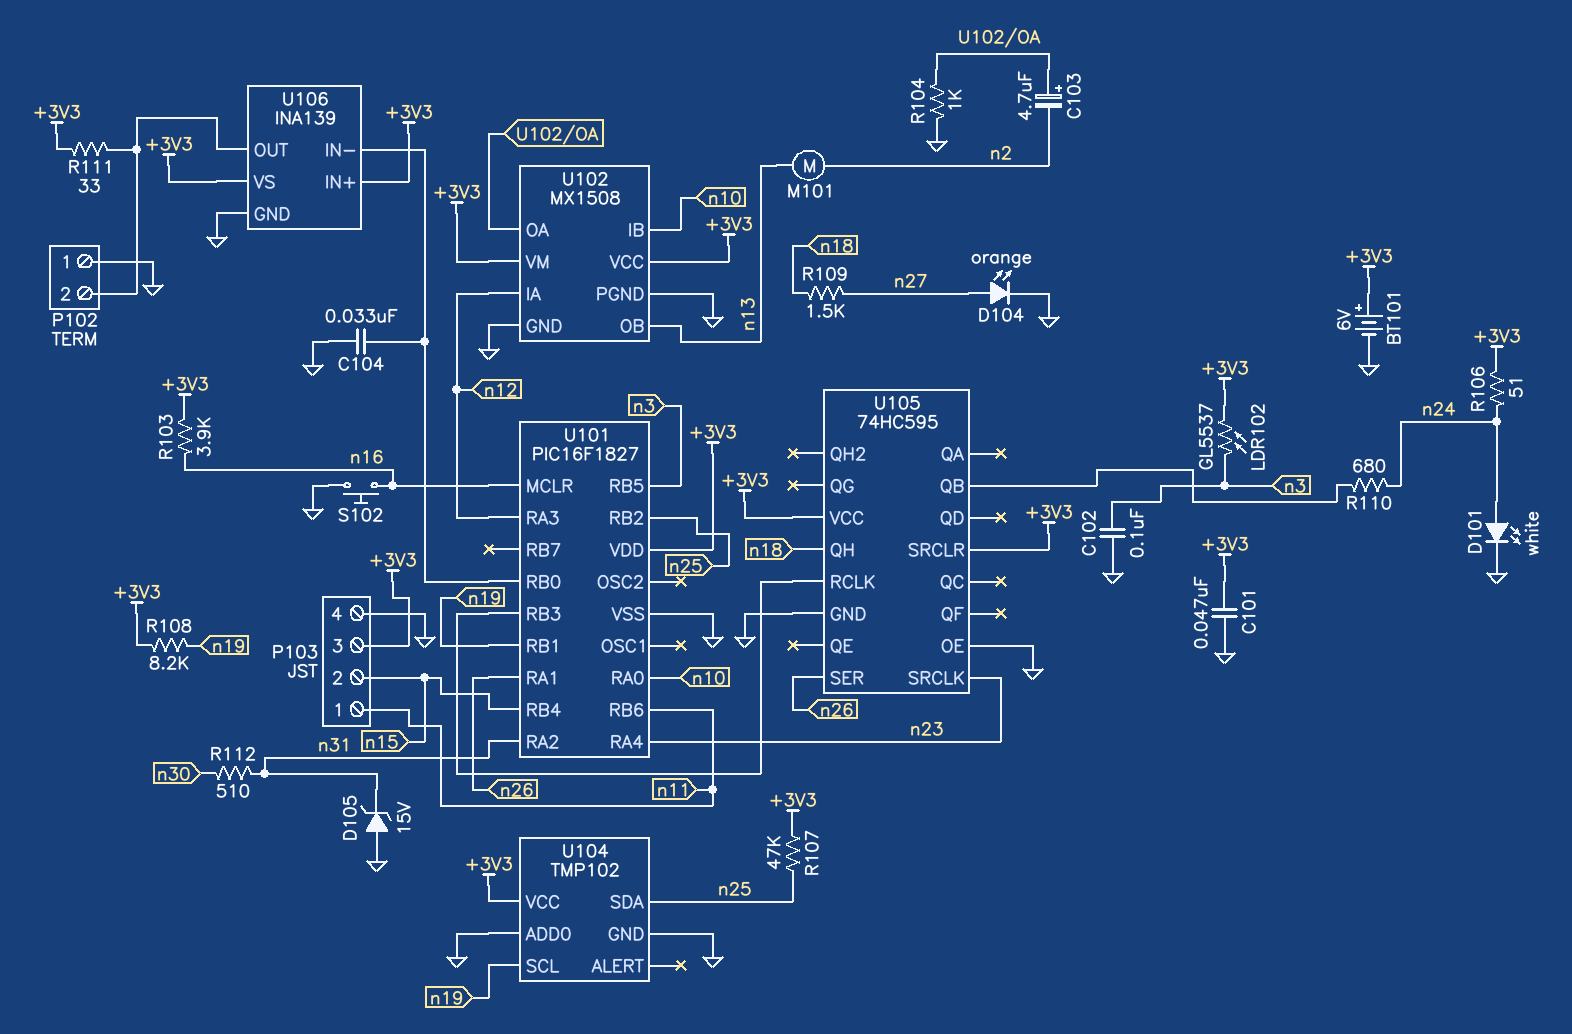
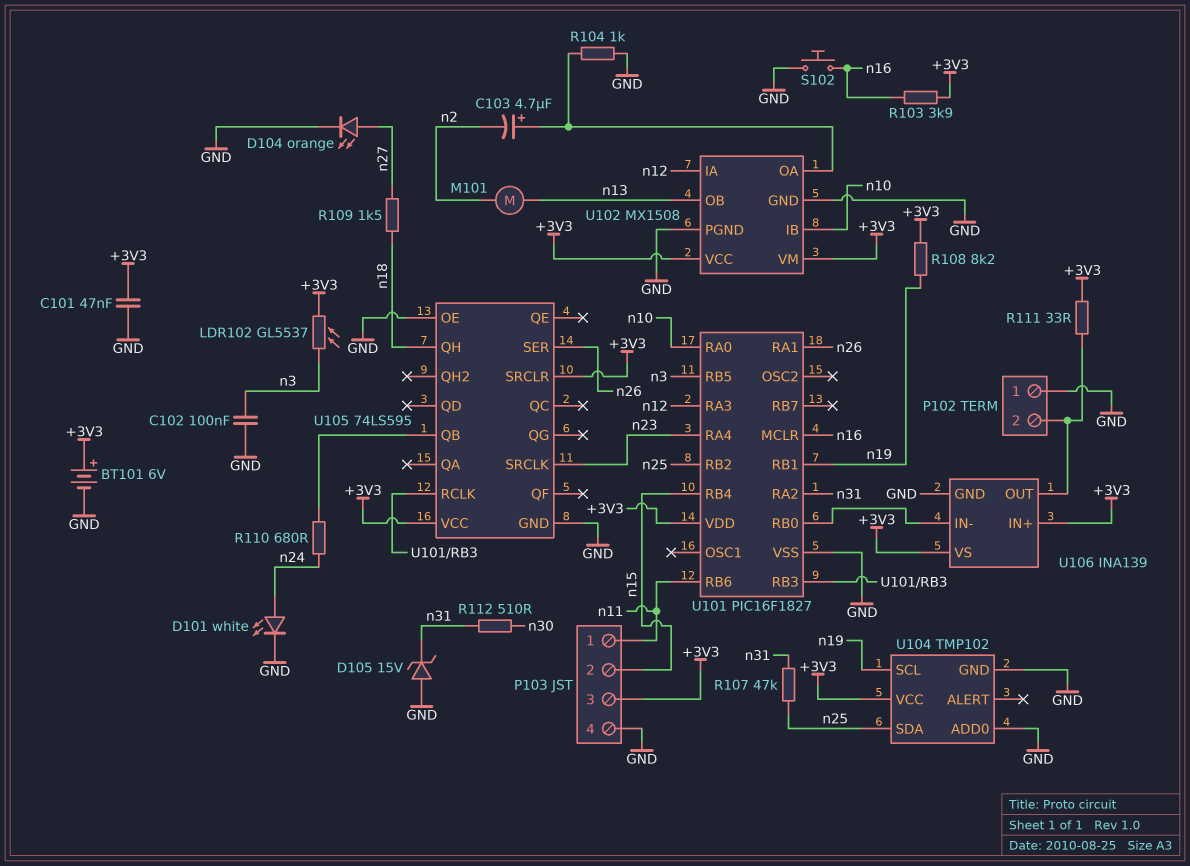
C104: 33nF (GND, U101/RB0) -> none
R106: 51 (+3V3, n24) -> none
R107: 47k (+3V3, n25) -> 47k (n25, n31)
U105: 74HC595 -> 74LS595

